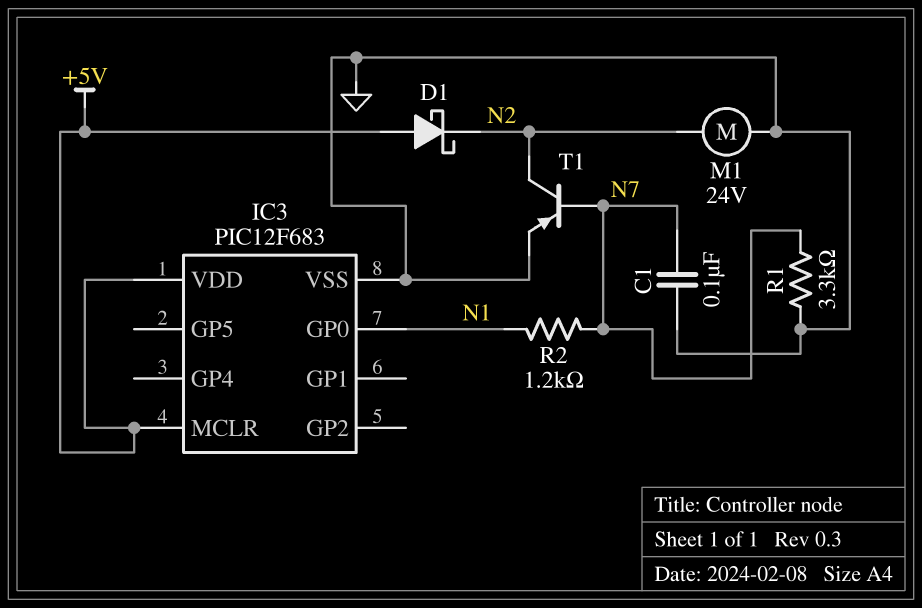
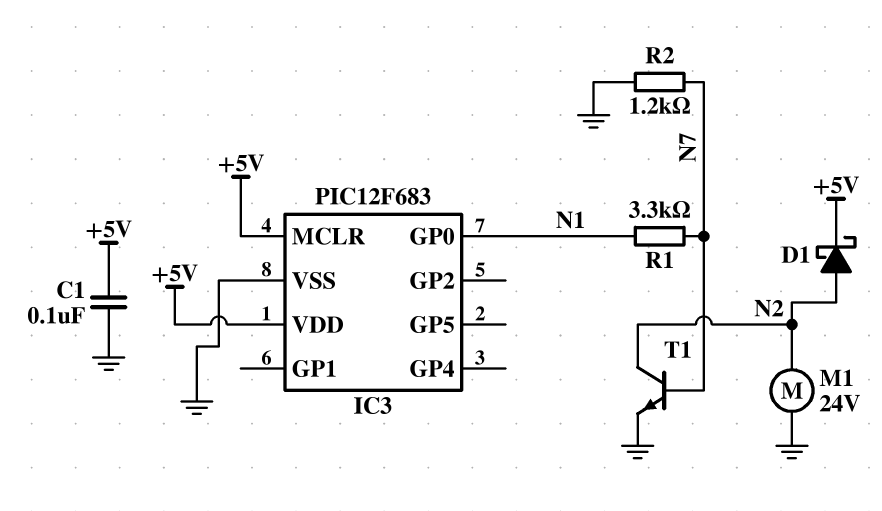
C1: 100nF (GND, N7) -> 100nF (+5V, GND)
D1: schottky (A +5V, K N2) -> schottky (A N2, K +5V)
R1: 3.3k (GND, N7) -> 3.3k (N1, N7)
R2: 1.2k (N1, N7) -> 1.2k (GND, N7)
T1: PNP (B N7, C N2, E GND) -> NPN (B N7, C N2, E GND)

